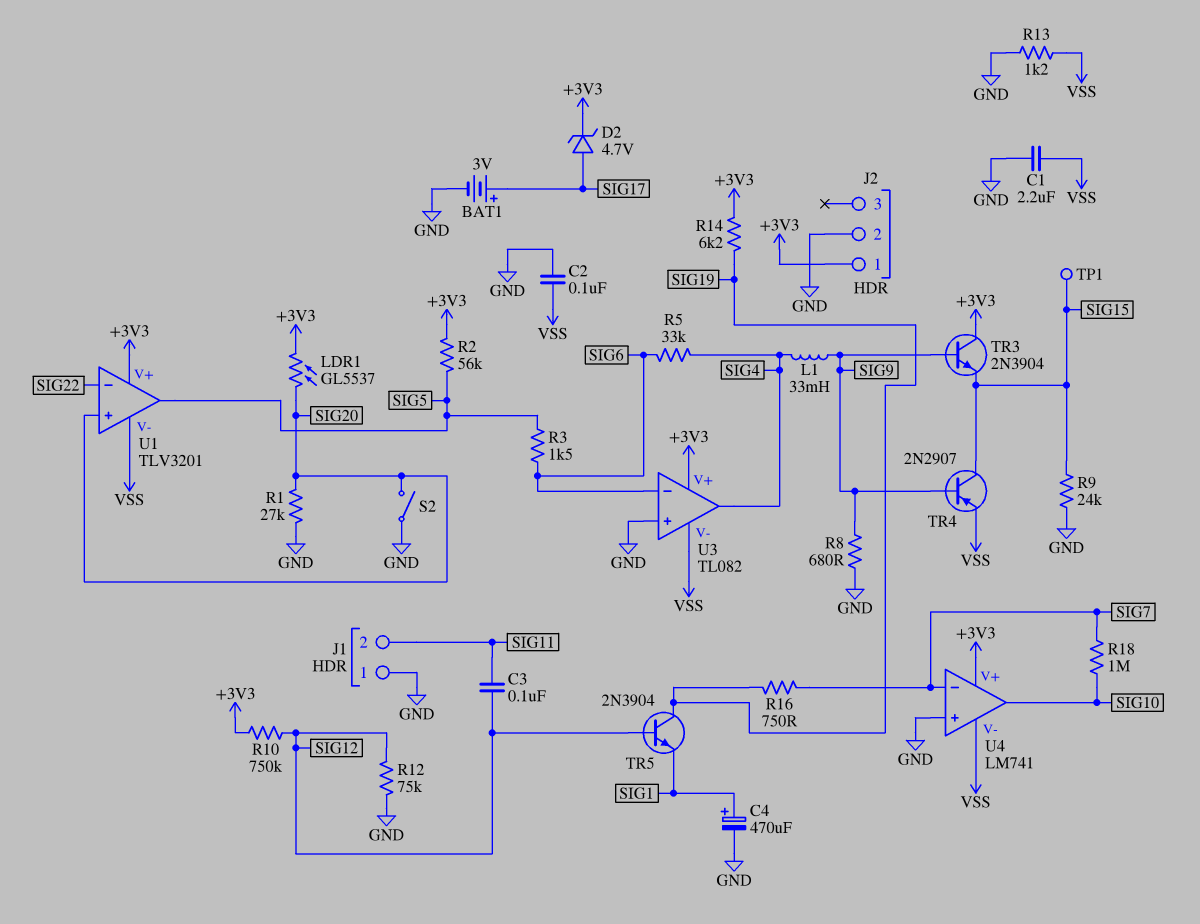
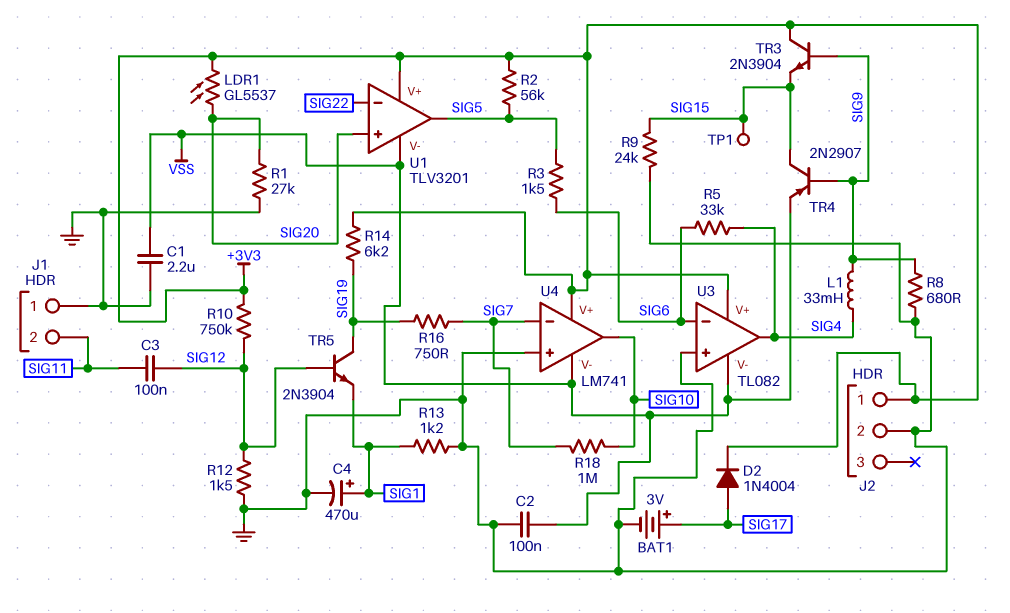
D2: zener 4.7V (A SIG17, K +3V3) -> diode 1N4004 (A SIG17, K +3V3)
R12: 75k (GND, SIG12) -> 1.5k (GND, SIG12)
R13: 1.2k (GND, VSS) -> 1.2k (GND, SIG1)
S2: switch (GND, SIG20) -> none

